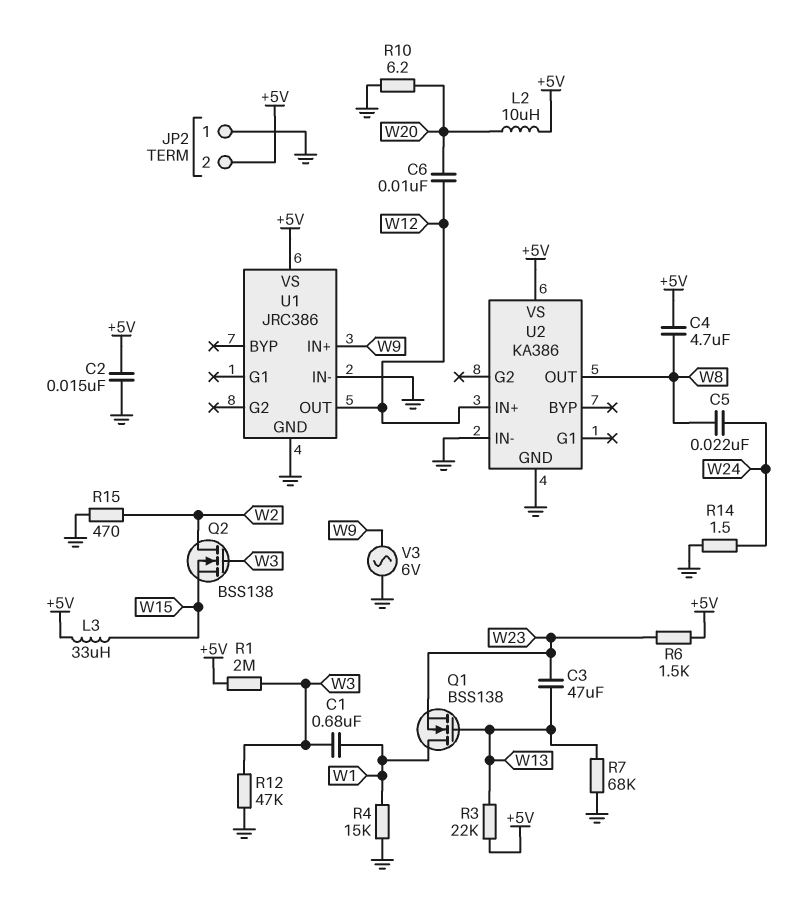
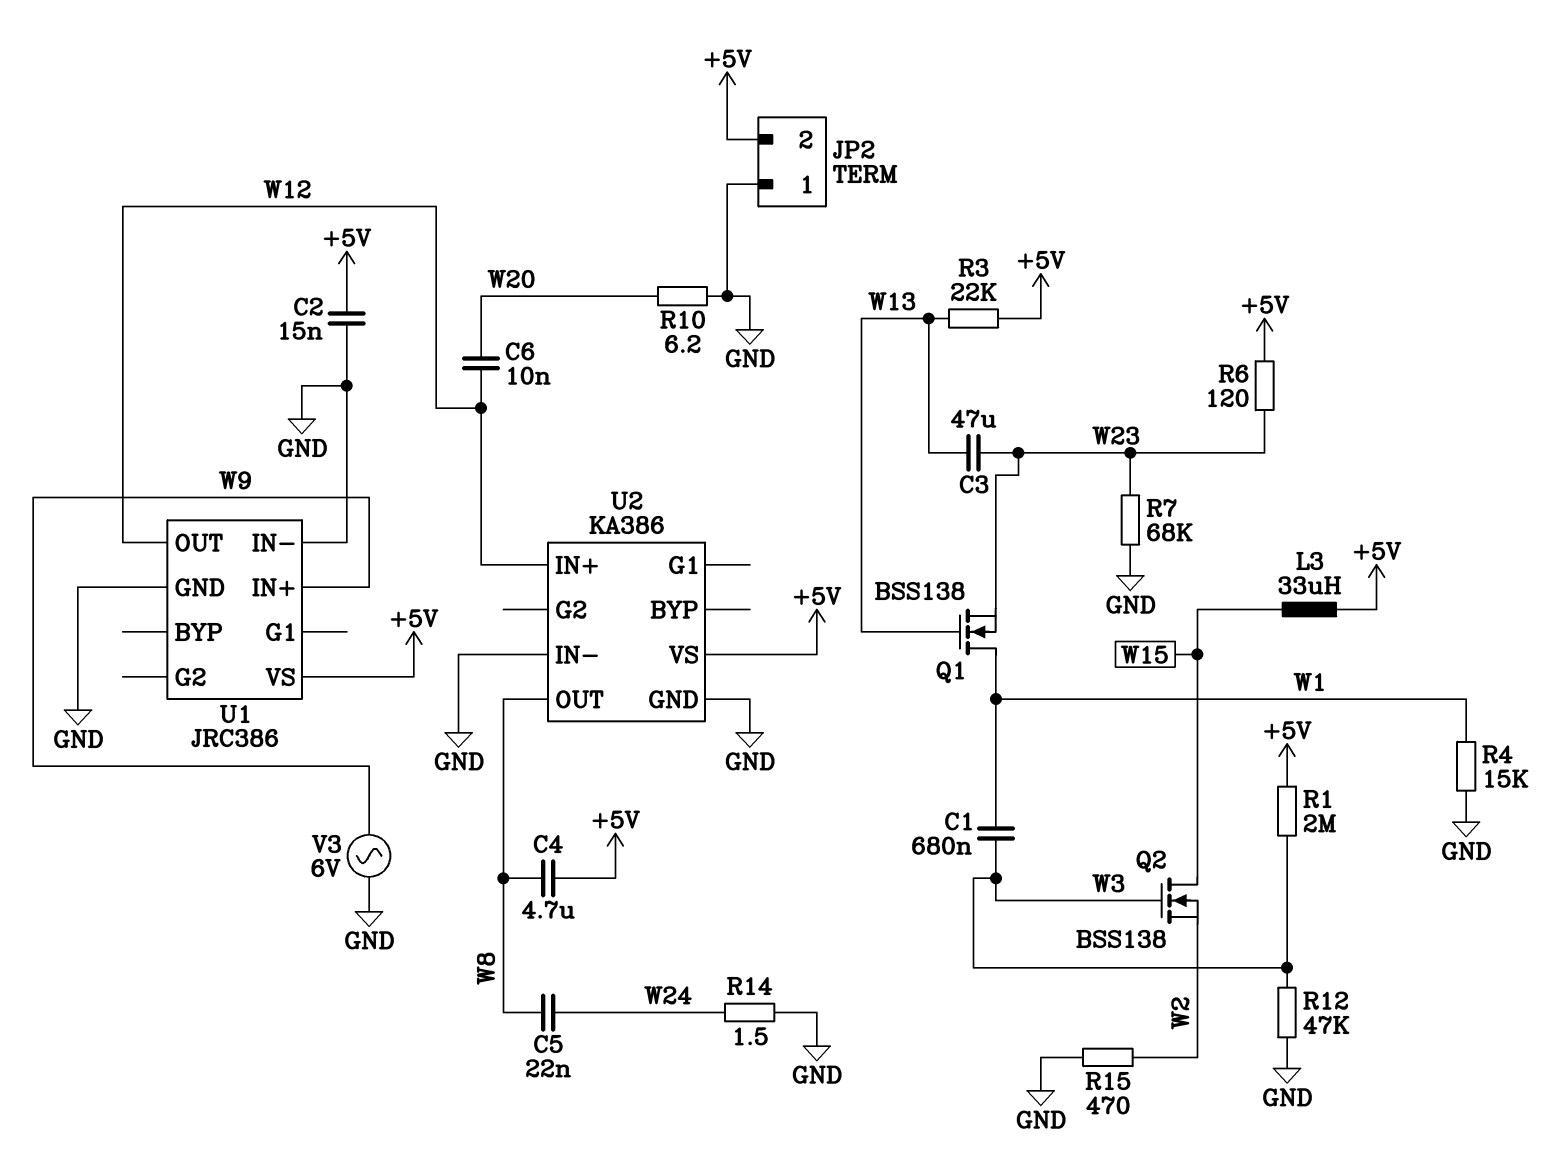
L2: 10uH (+5V, W20) -> none
Q2: NMOS BSS138 (G W3, D W2, S W15) -> NMOS BSS138 (G W3, D W15, S W2)
R6: 1.5k (+5V, W23) -> 120 (+5V, W23)
R7: 68k (GND, W13) -> 68k (GND, W23)

